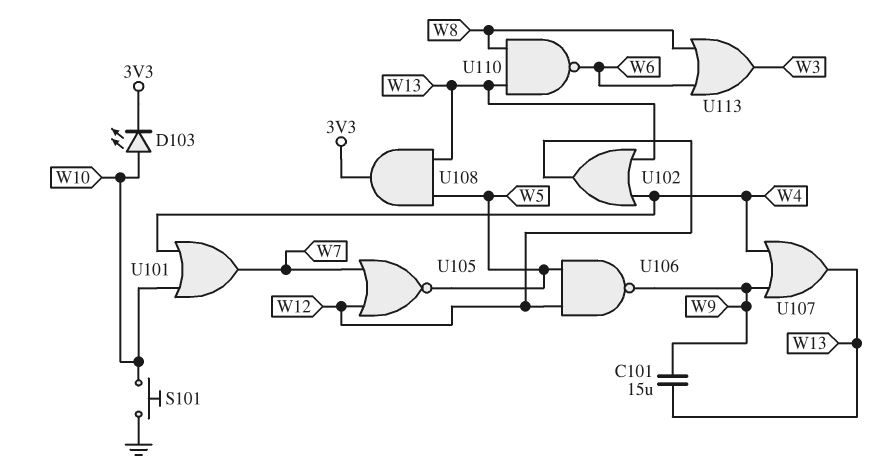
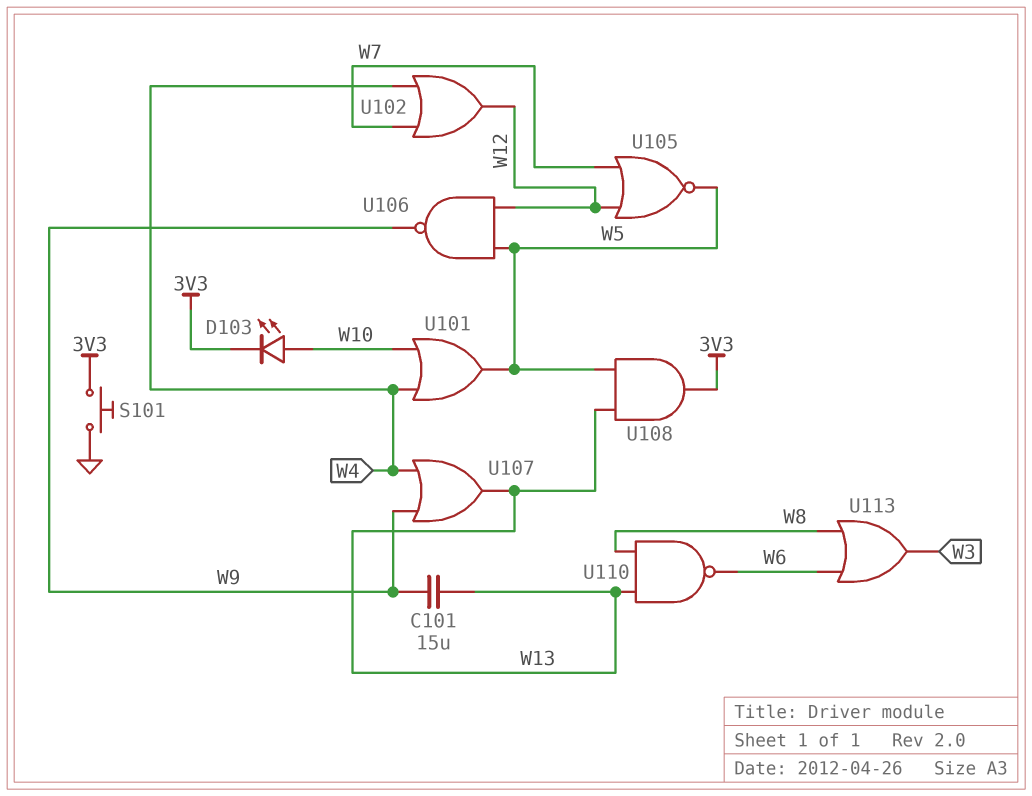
S101: button (GND, W10) -> button (3V3, GND)
U101: OR (in W4, in W10, out W7) -> OR (in W4, in W10, out W5)
U102: OR (in W4, in W13, out W12) -> OR (in W4, in W7, out W12)

